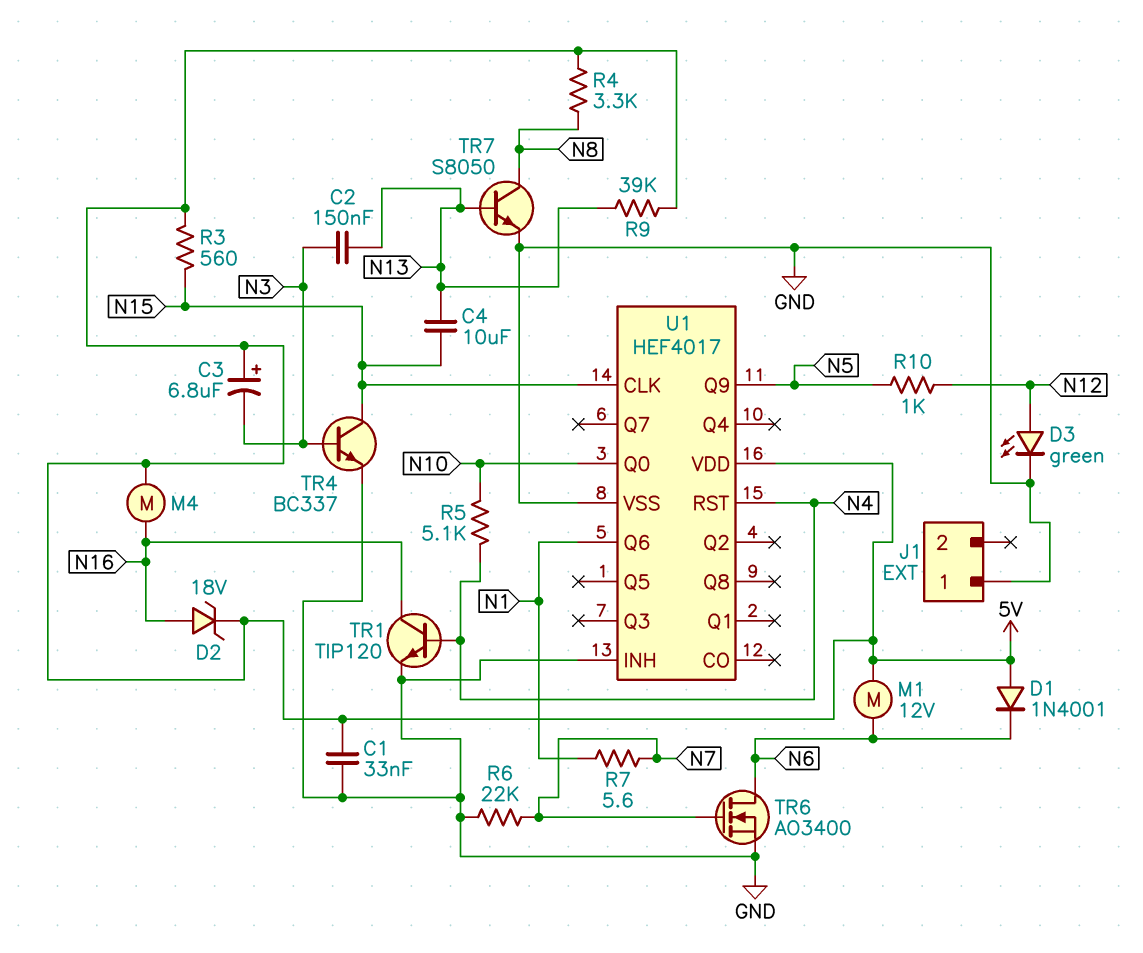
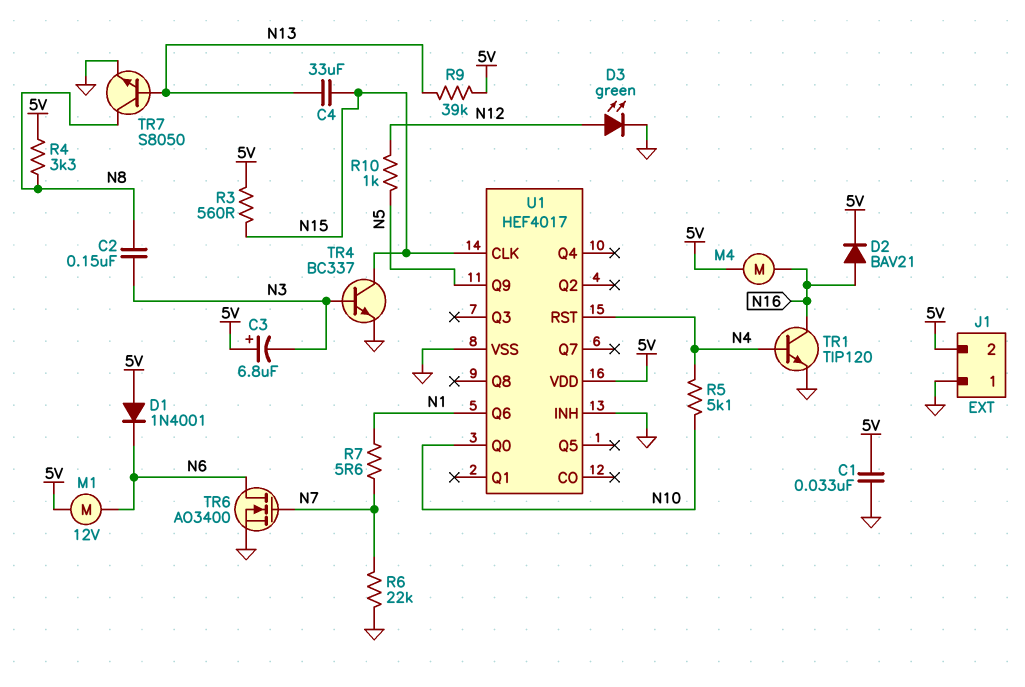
C2: 150nF (N3, N13) -> 150nF (N3, N8)
C4: 10uF (N13, N15) -> 33uF (N13, N15)
D2: zener 18V (A N16, K 5V) -> diode BAV21 (A N16, K 5V)
J1 pin 2: none -> 5V

